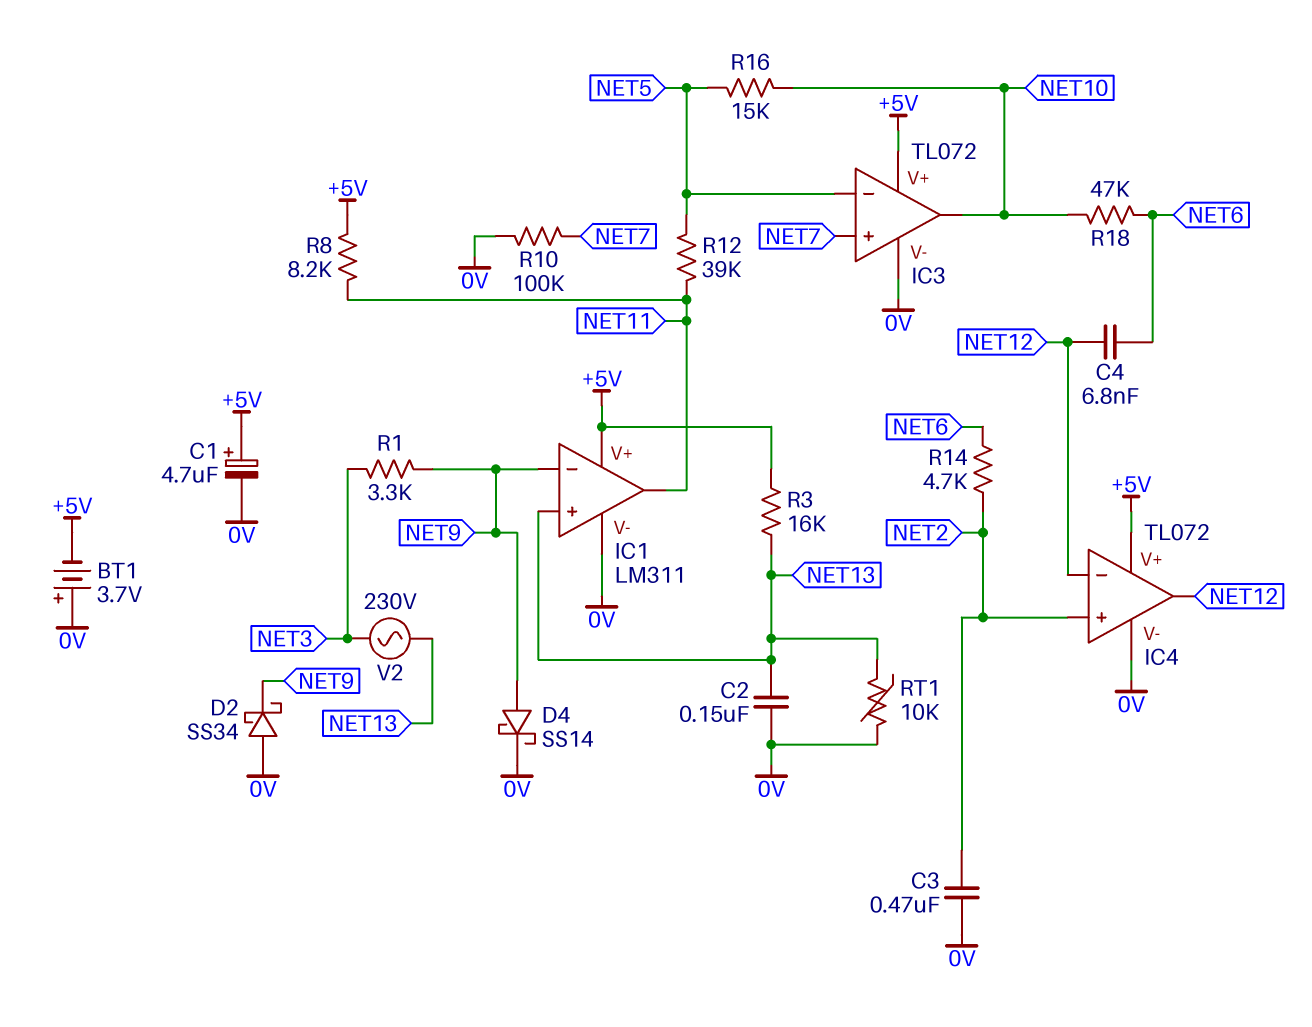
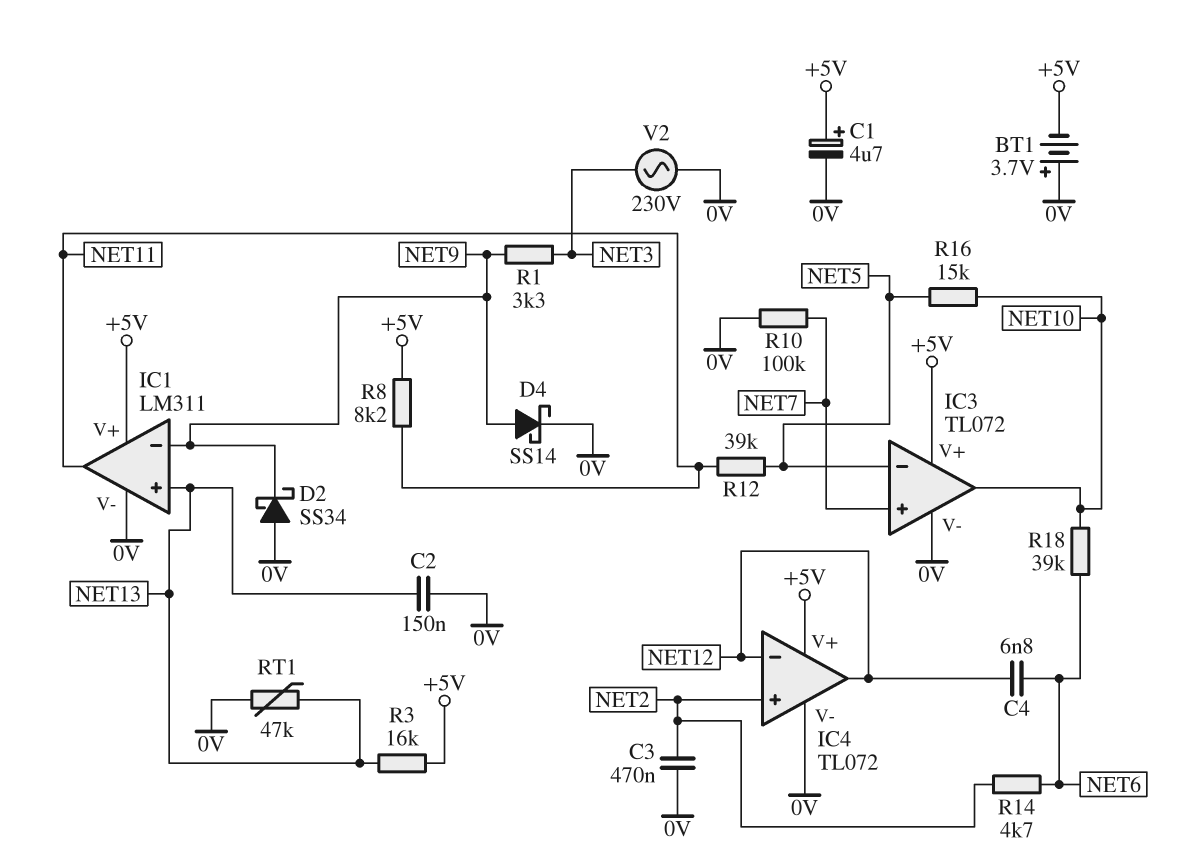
R18: 47k (NET6, NET10) -> 39k (NET6, NET10)
RT1: 10k (0V, NET13) -> 47k (0V, NET13)
V2: AC 230V (NET3, NET13) -> AC 230V (0V, NET3)

